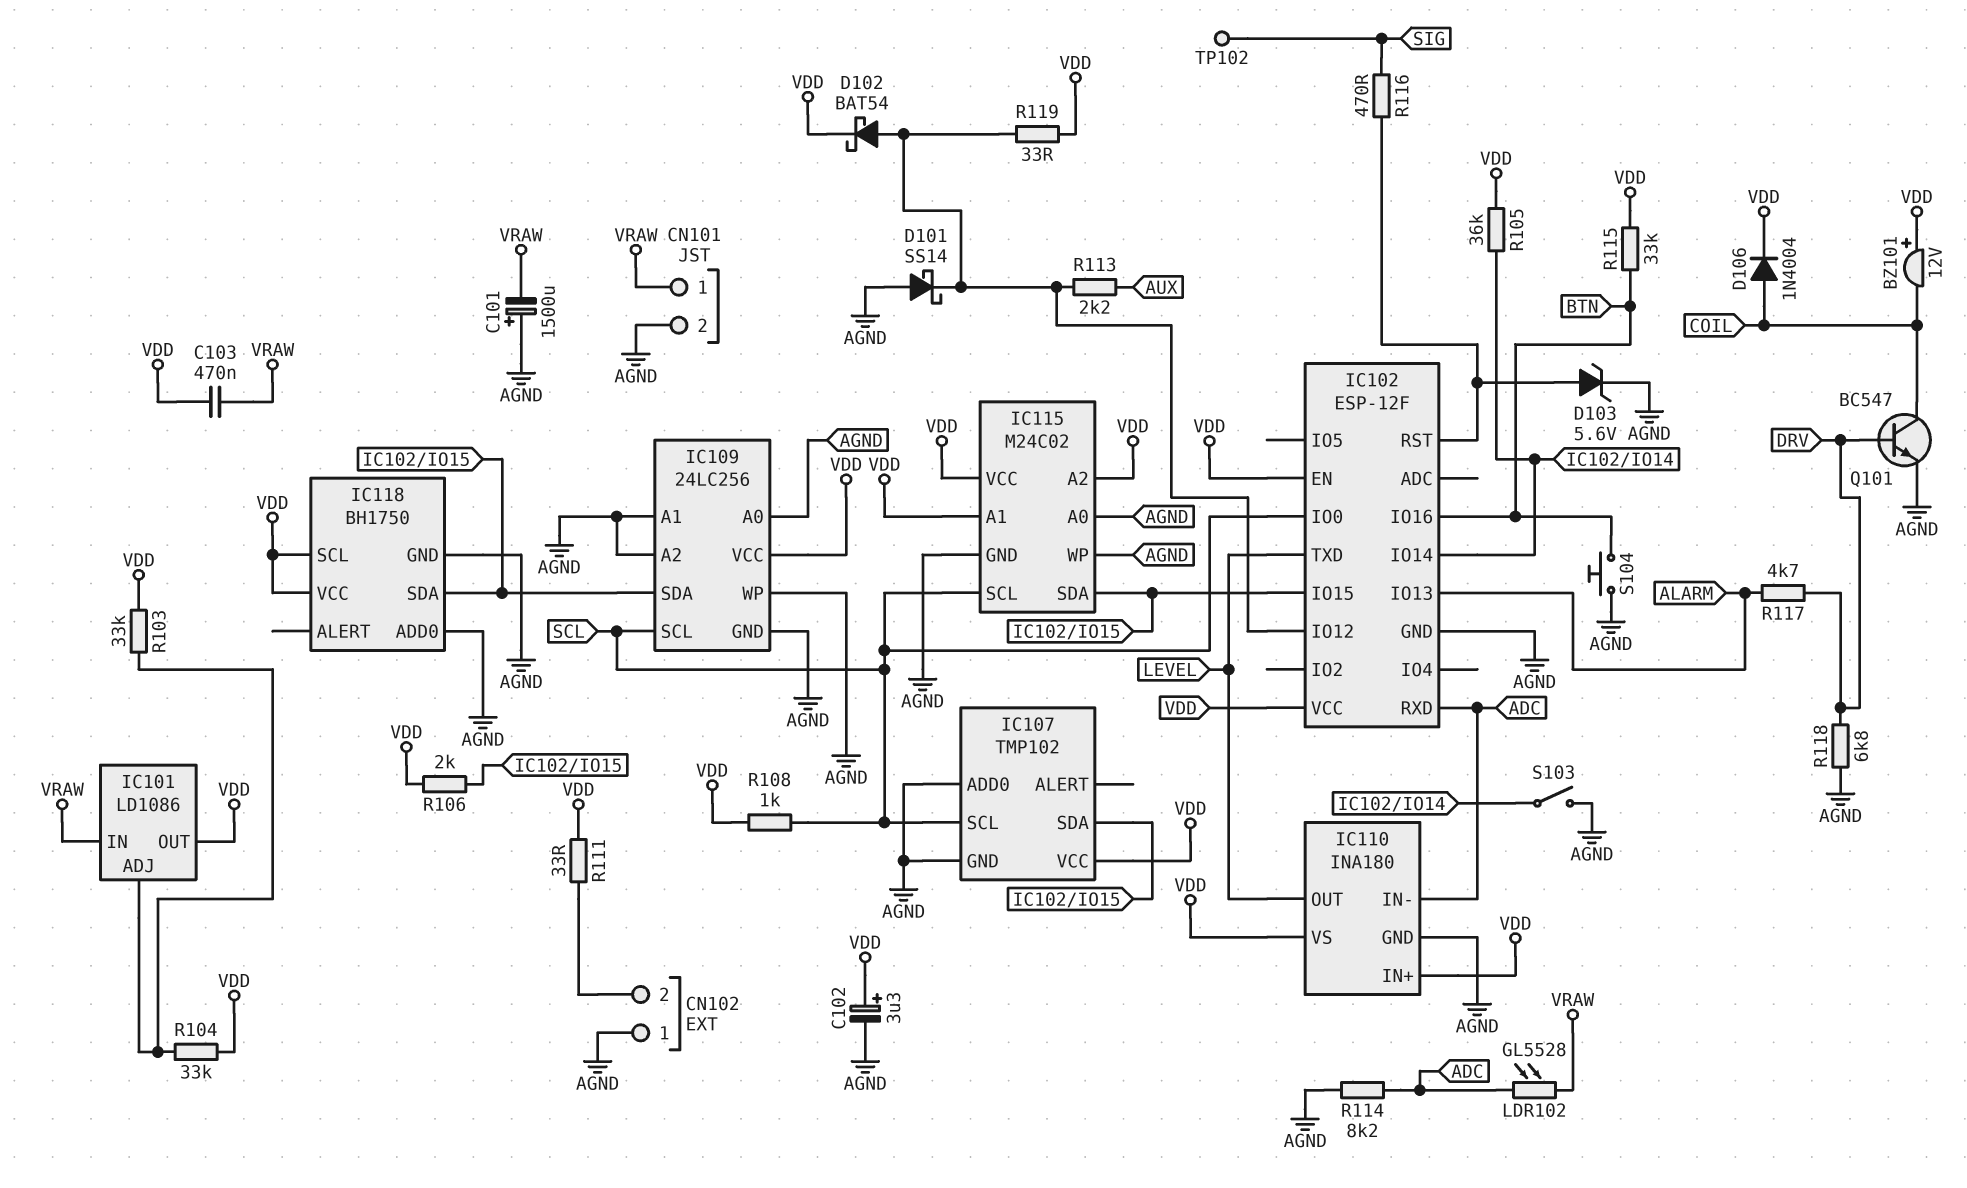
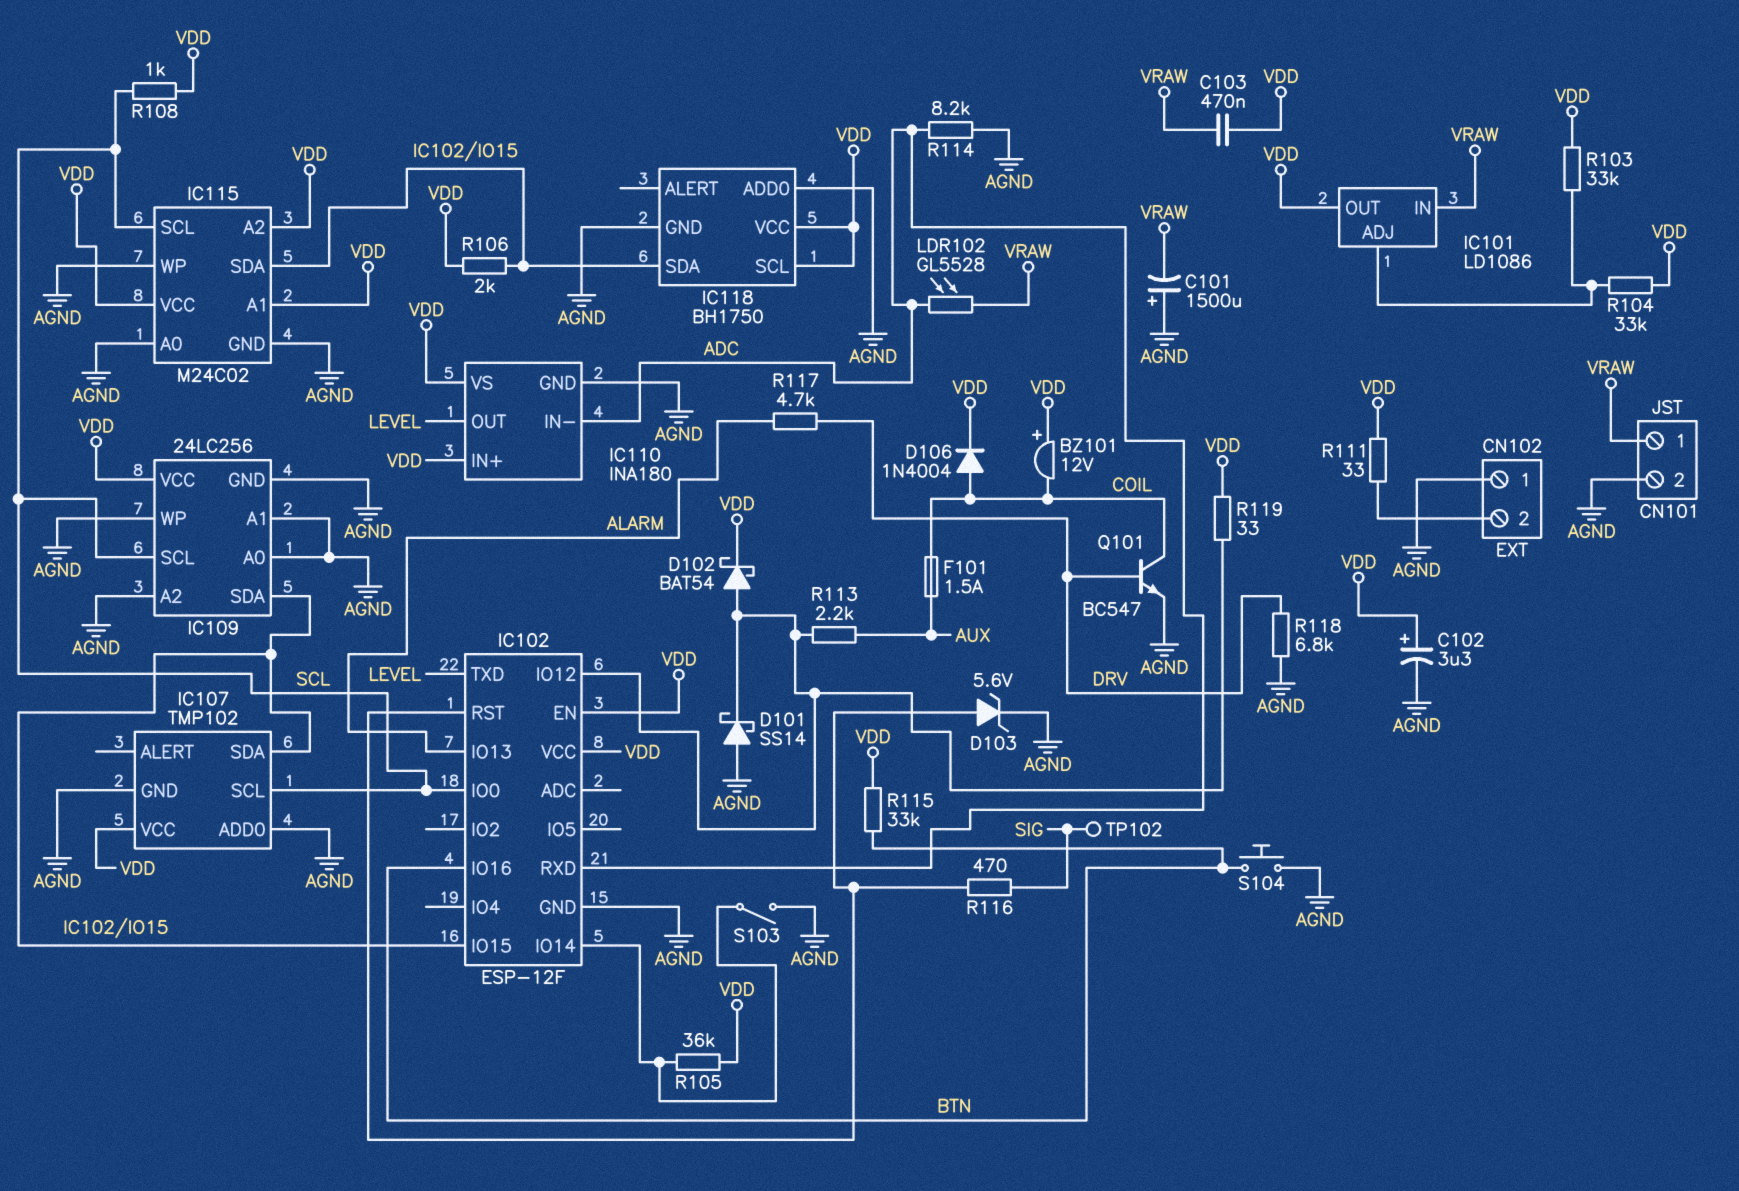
F101: none -> 1.5A (AUX, COIL)

